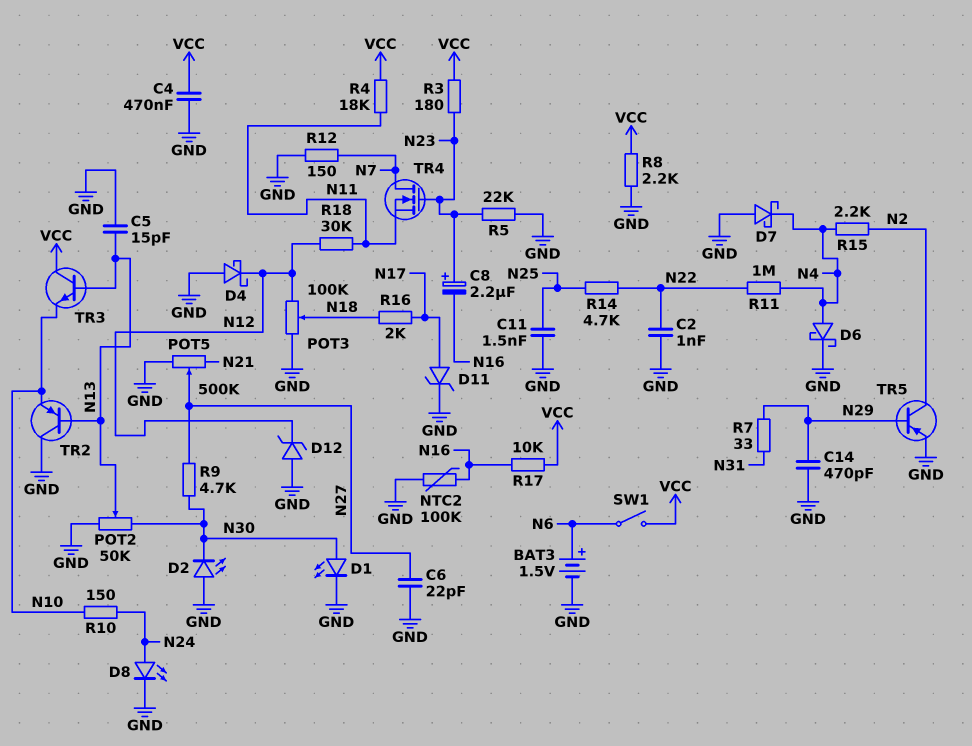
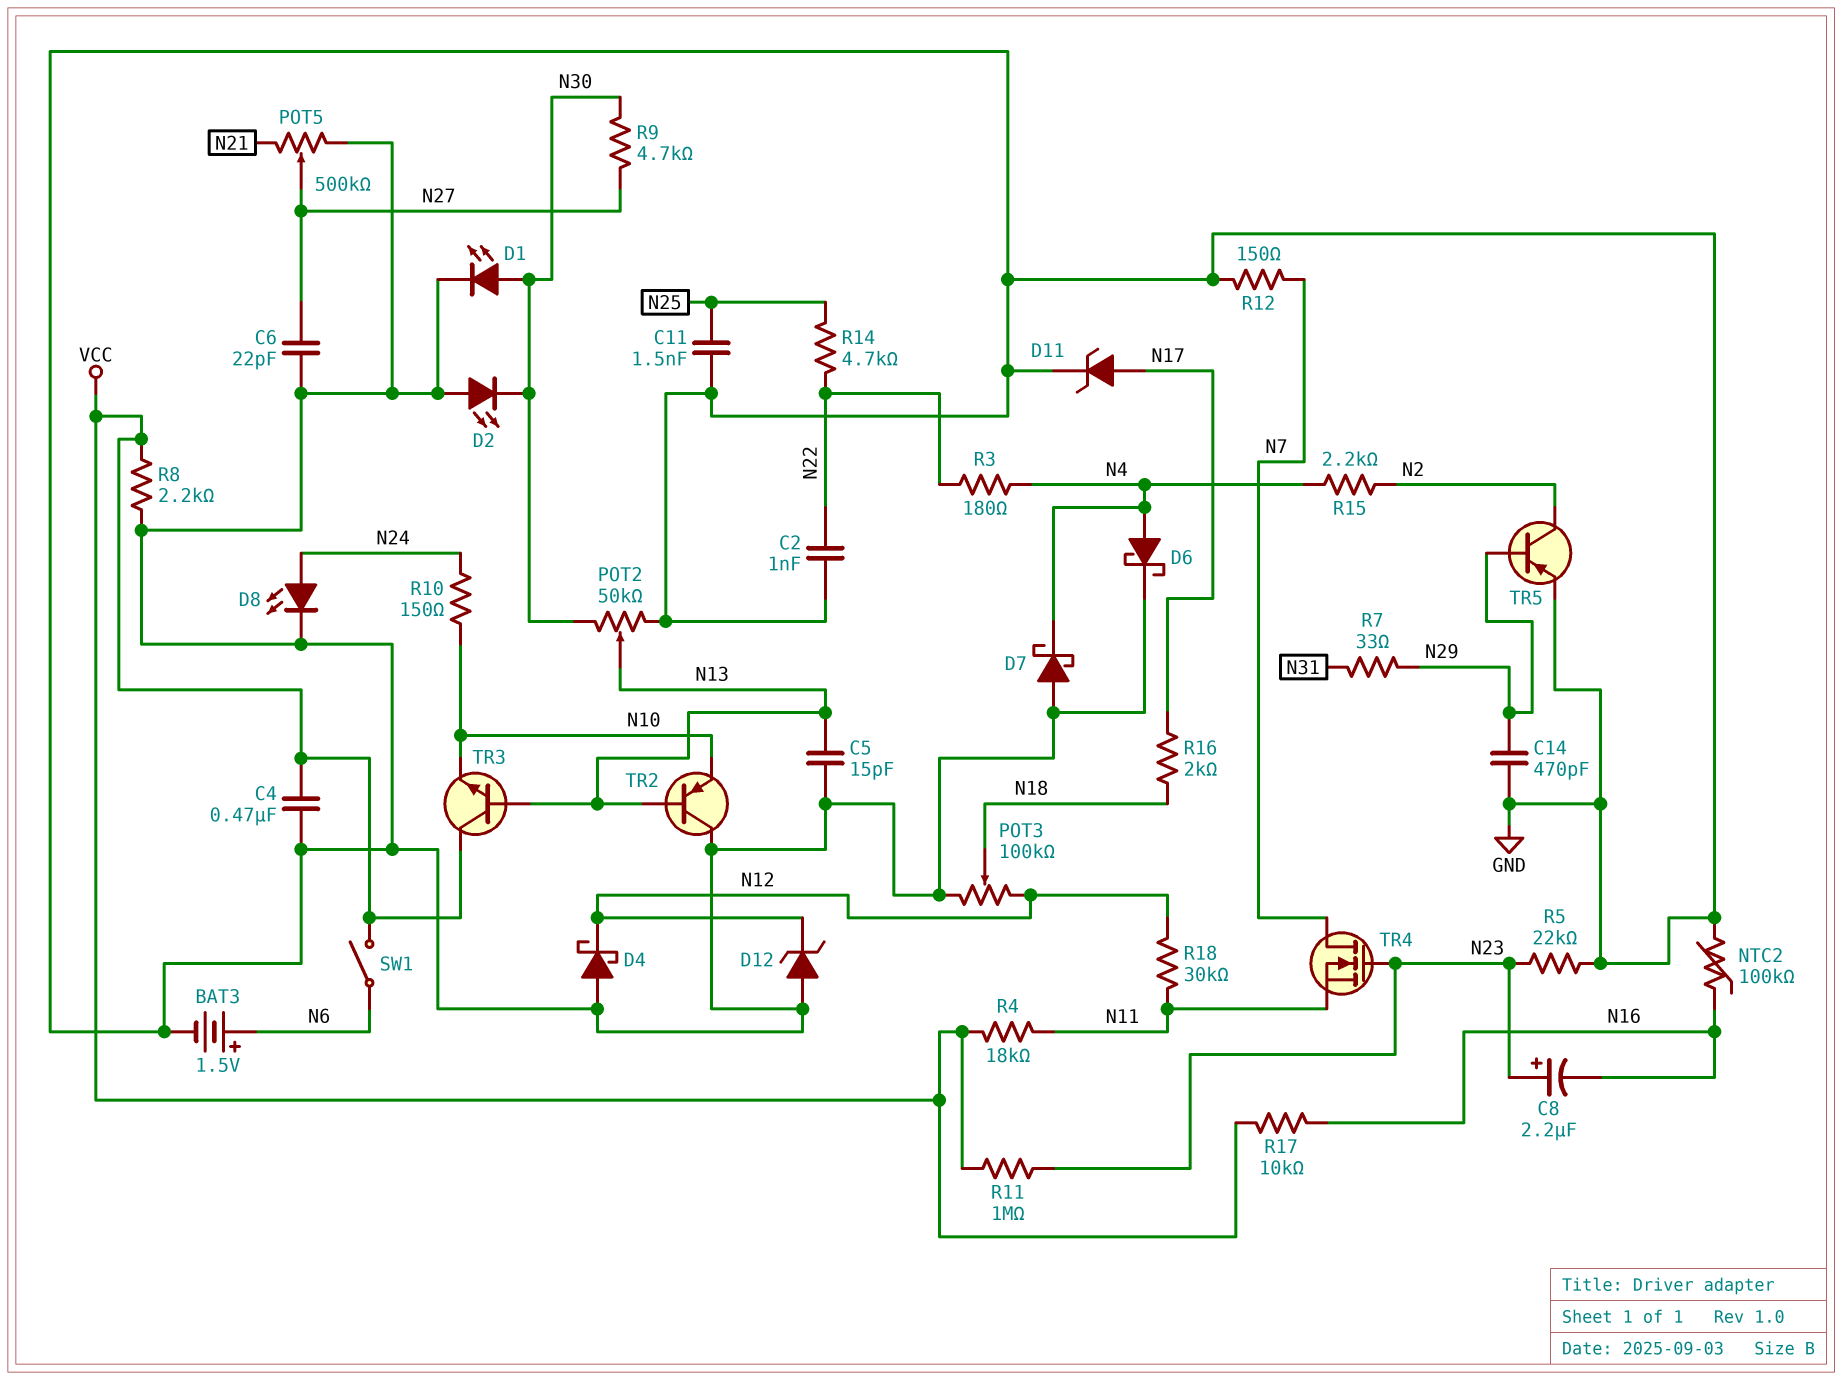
R3: 180 (N23, VCC) -> 180 (N4, N22)
R11: 1M (N4, N22) -> 1M (N23, VCC)

